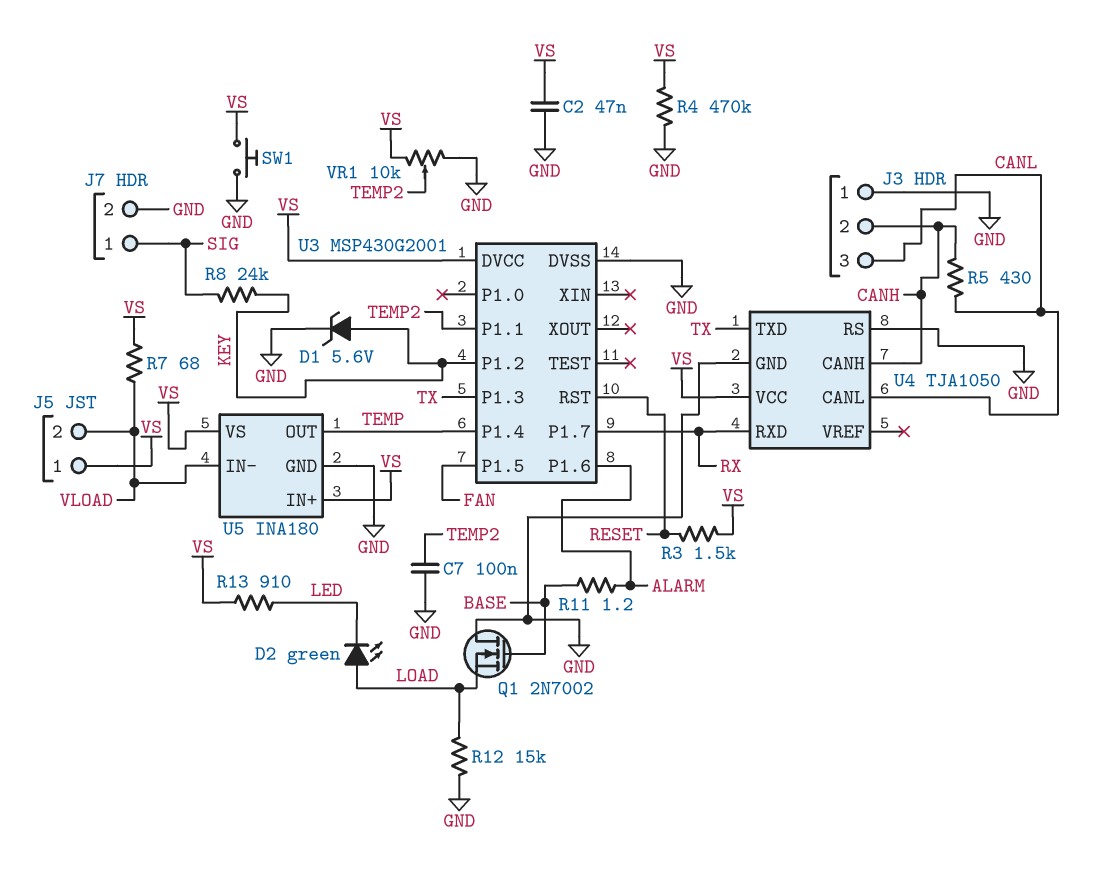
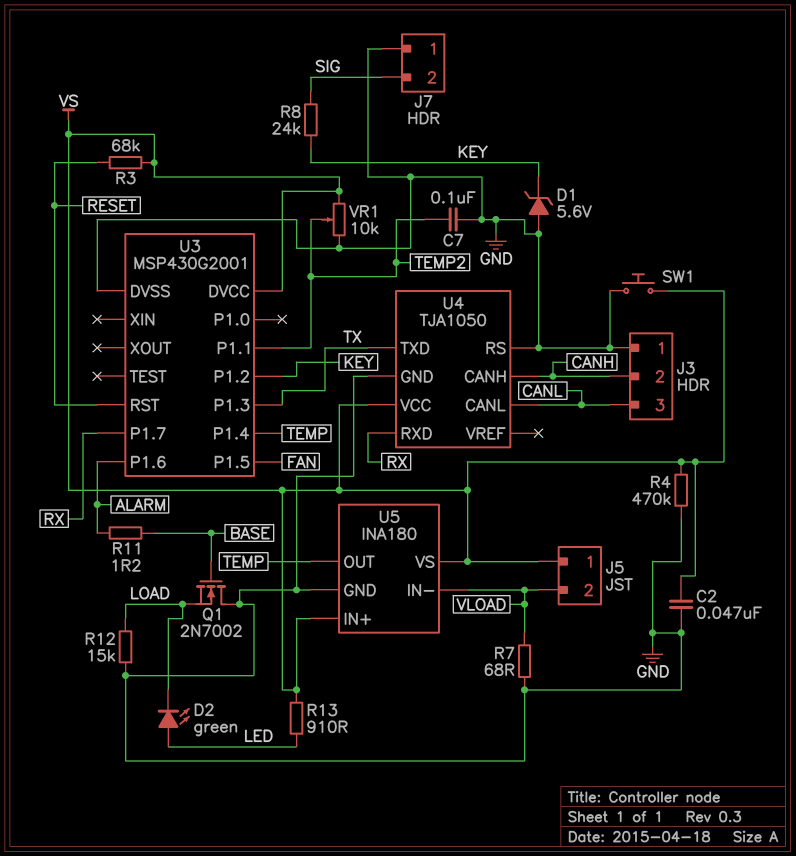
D1: zener 5.6V (A KEY, K GND) -> zener 5.6V (A GND, K KEY)
D2: LED green (A LOAD, K LED) -> LED green (A LED, K LOAD)
J7 pin 1: SIG -> GND
J7 pin 2: GND -> SIG
R3: 1.5k (RESET, VS) -> 68k (RESET, VS)
R5: 430 (CANH, CANL) -> none
R7: 68 (VLOAD, VS) -> 68 (GND, VLOAD)

